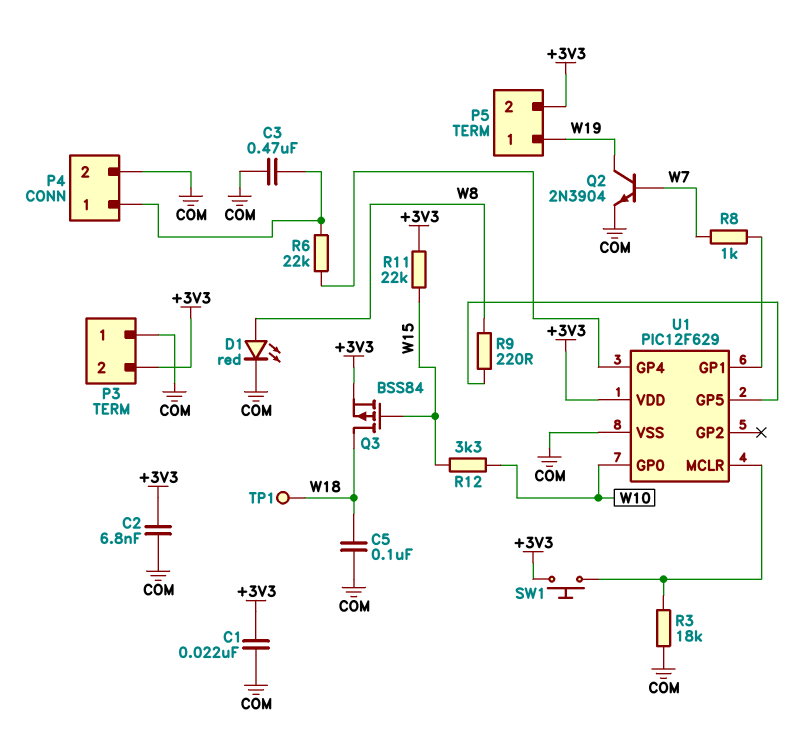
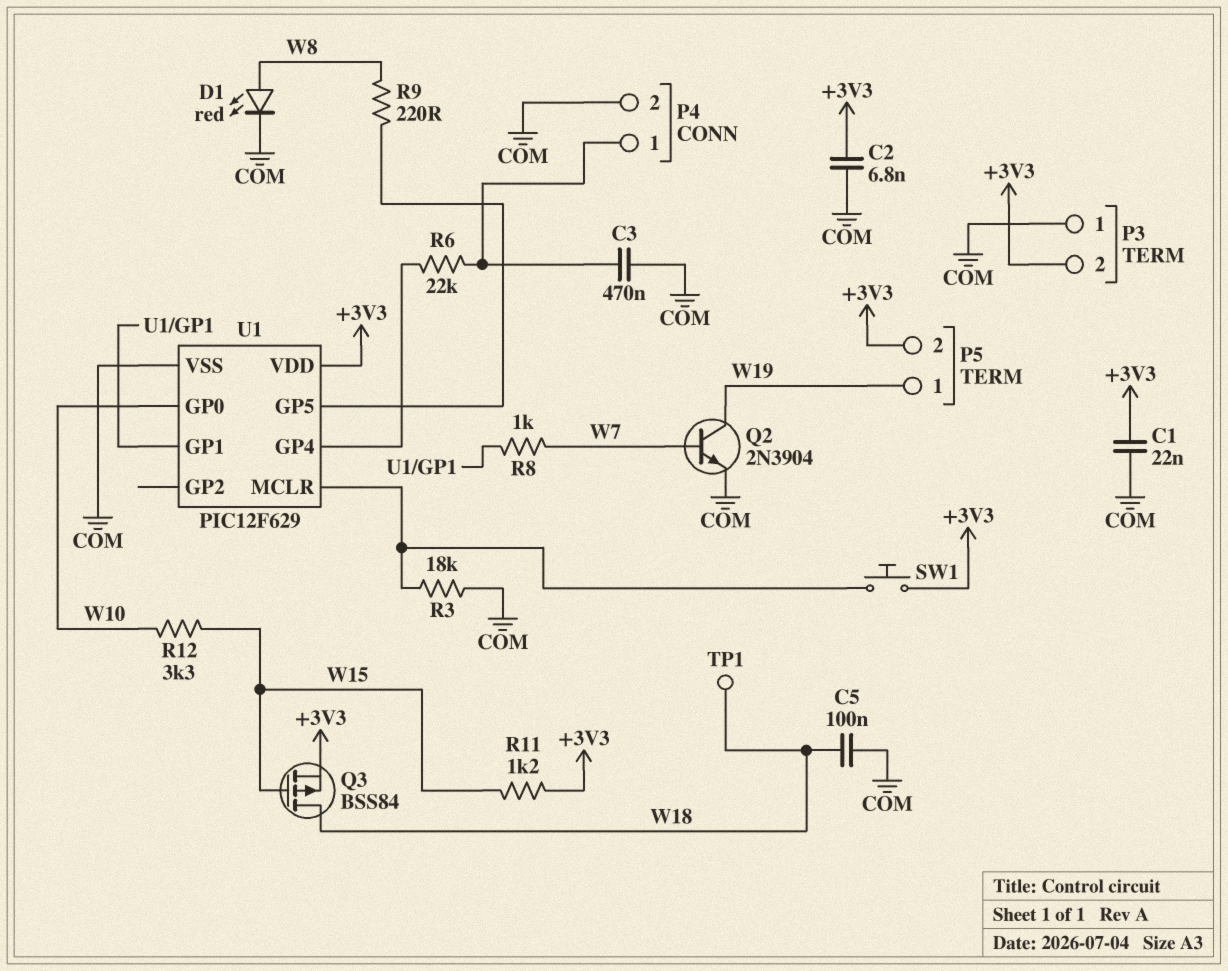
R11: 22k (+3V3, W15) -> 1.2k (+3V3, W15)

